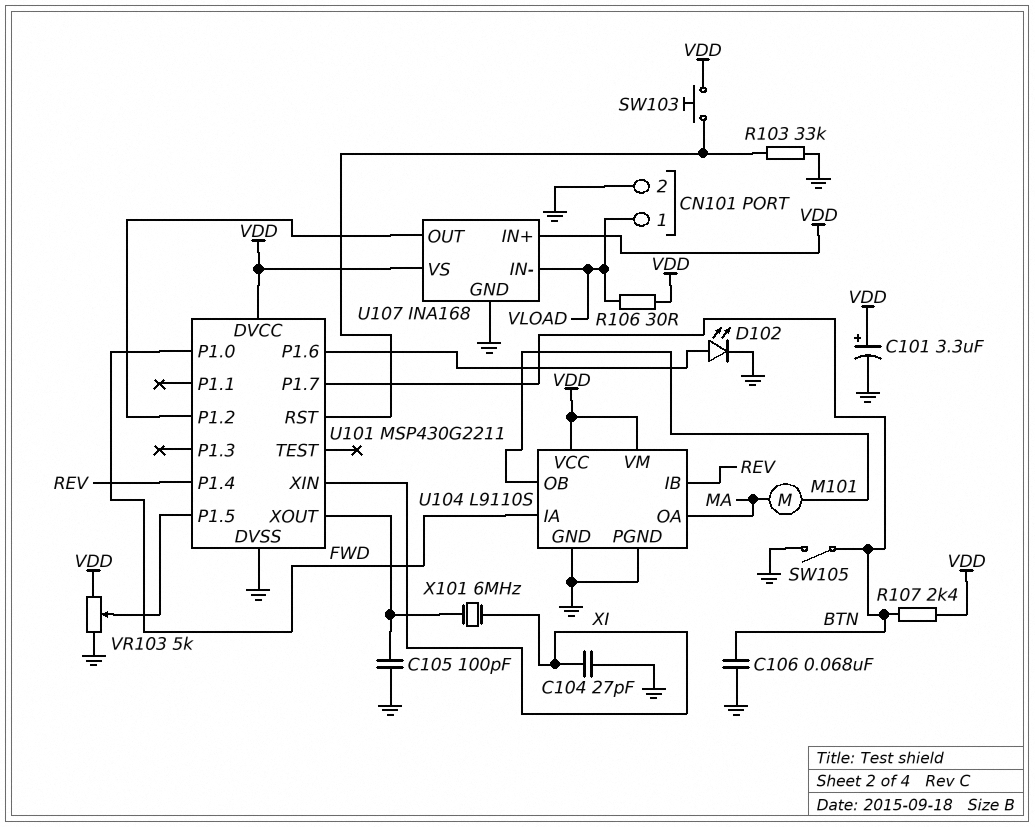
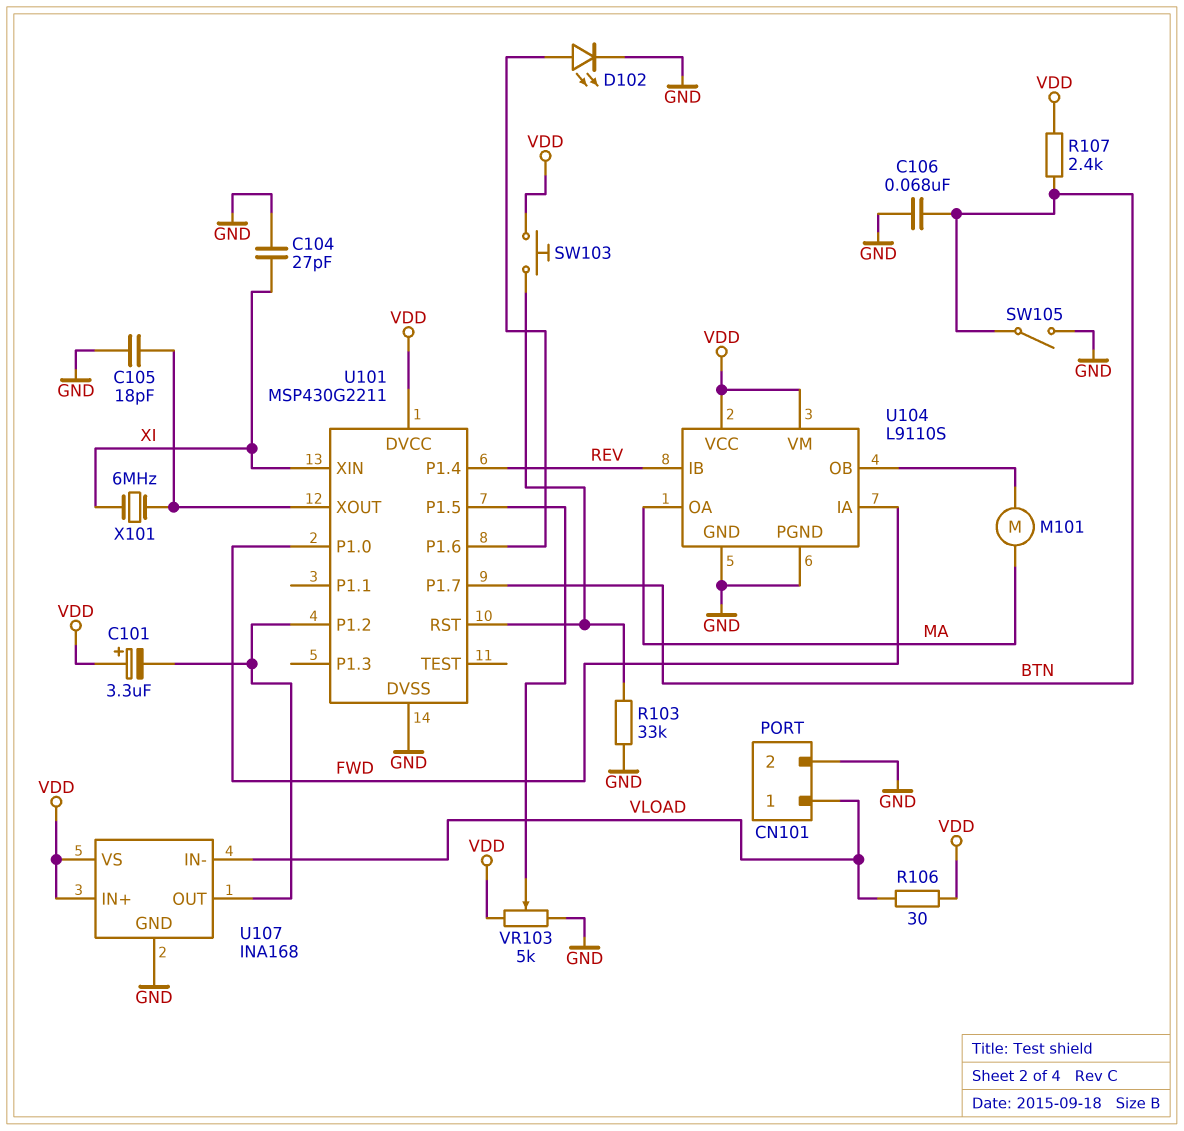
C101: 3.3uF (plus VDD, minus GND) -> 3.3uF (plus VDD, minus U101/P1.2)
C105: 100pF (GND, U101/XOUT) -> 18pF (GND, U101/XOUT)

